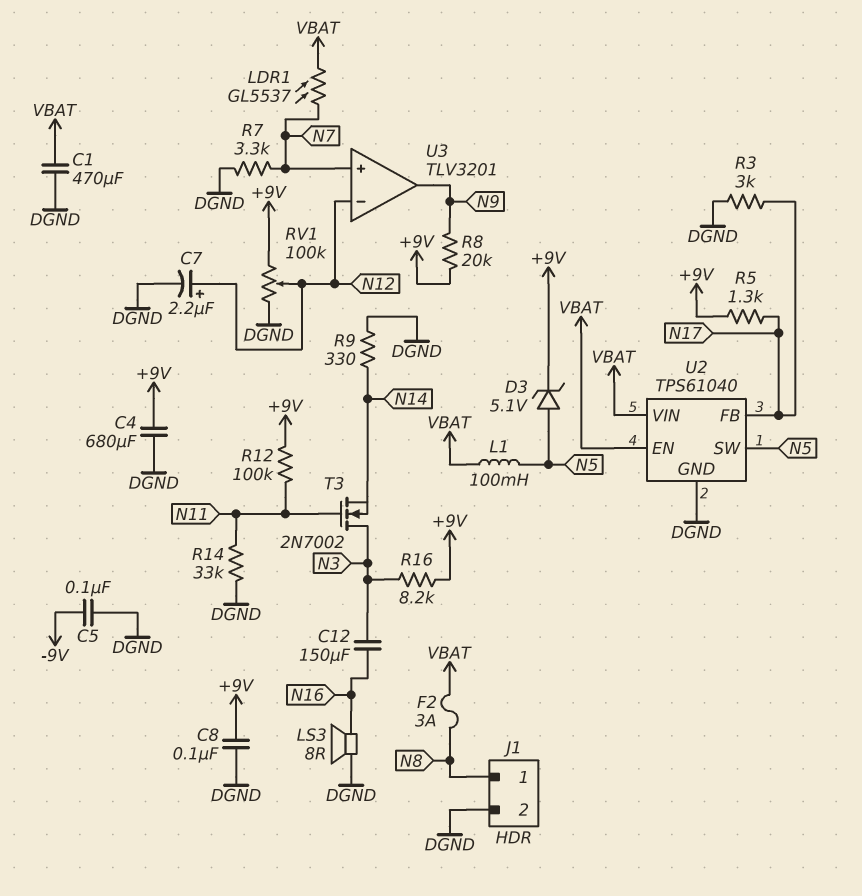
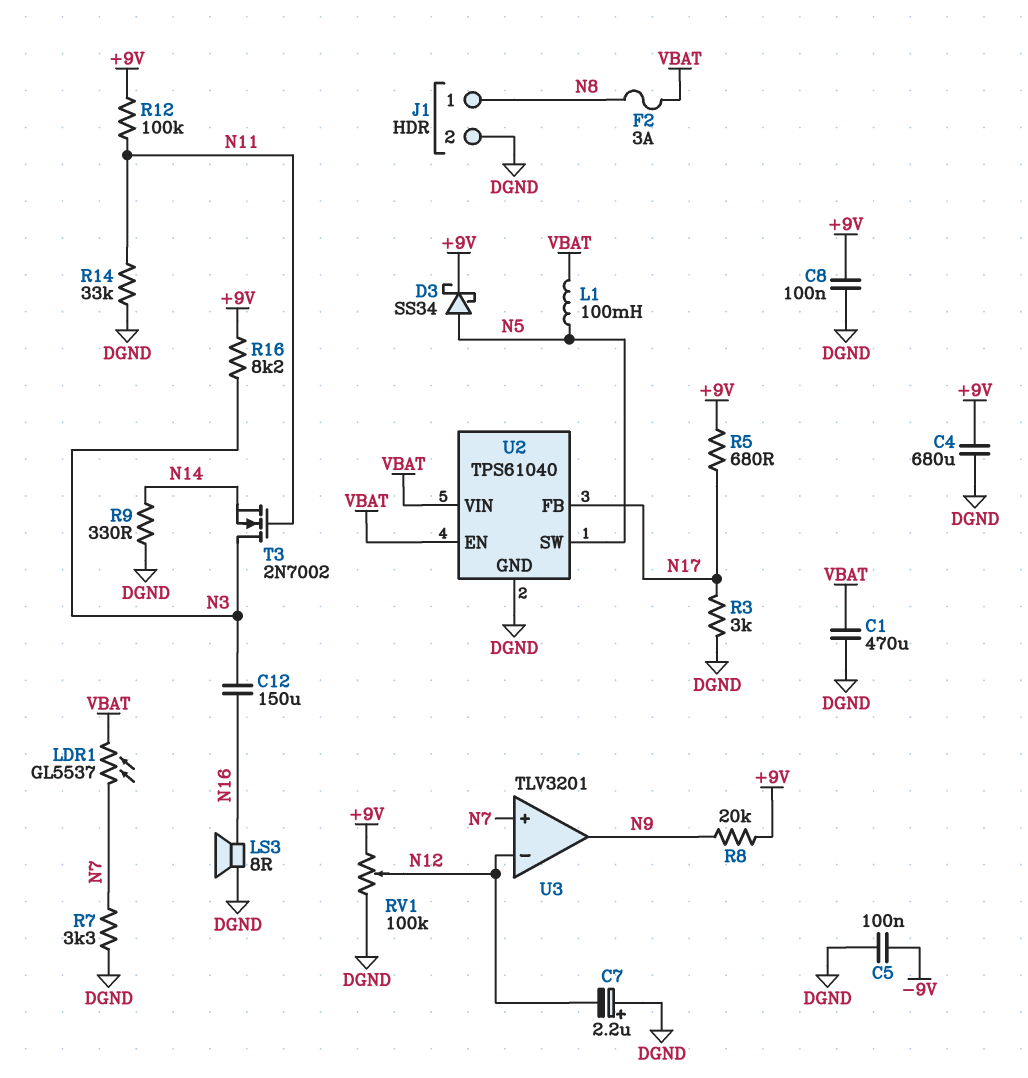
C7: 2.2uF (plus N12, minus DGND) -> 2.2uF (plus DGND, minus N12)
D3: zener 5.1V (A N5, K +9V) -> schottky SS34 (A N5, K +9V)
R5: 1.3k (+9V, N17) -> 680 (+9V, N17)

